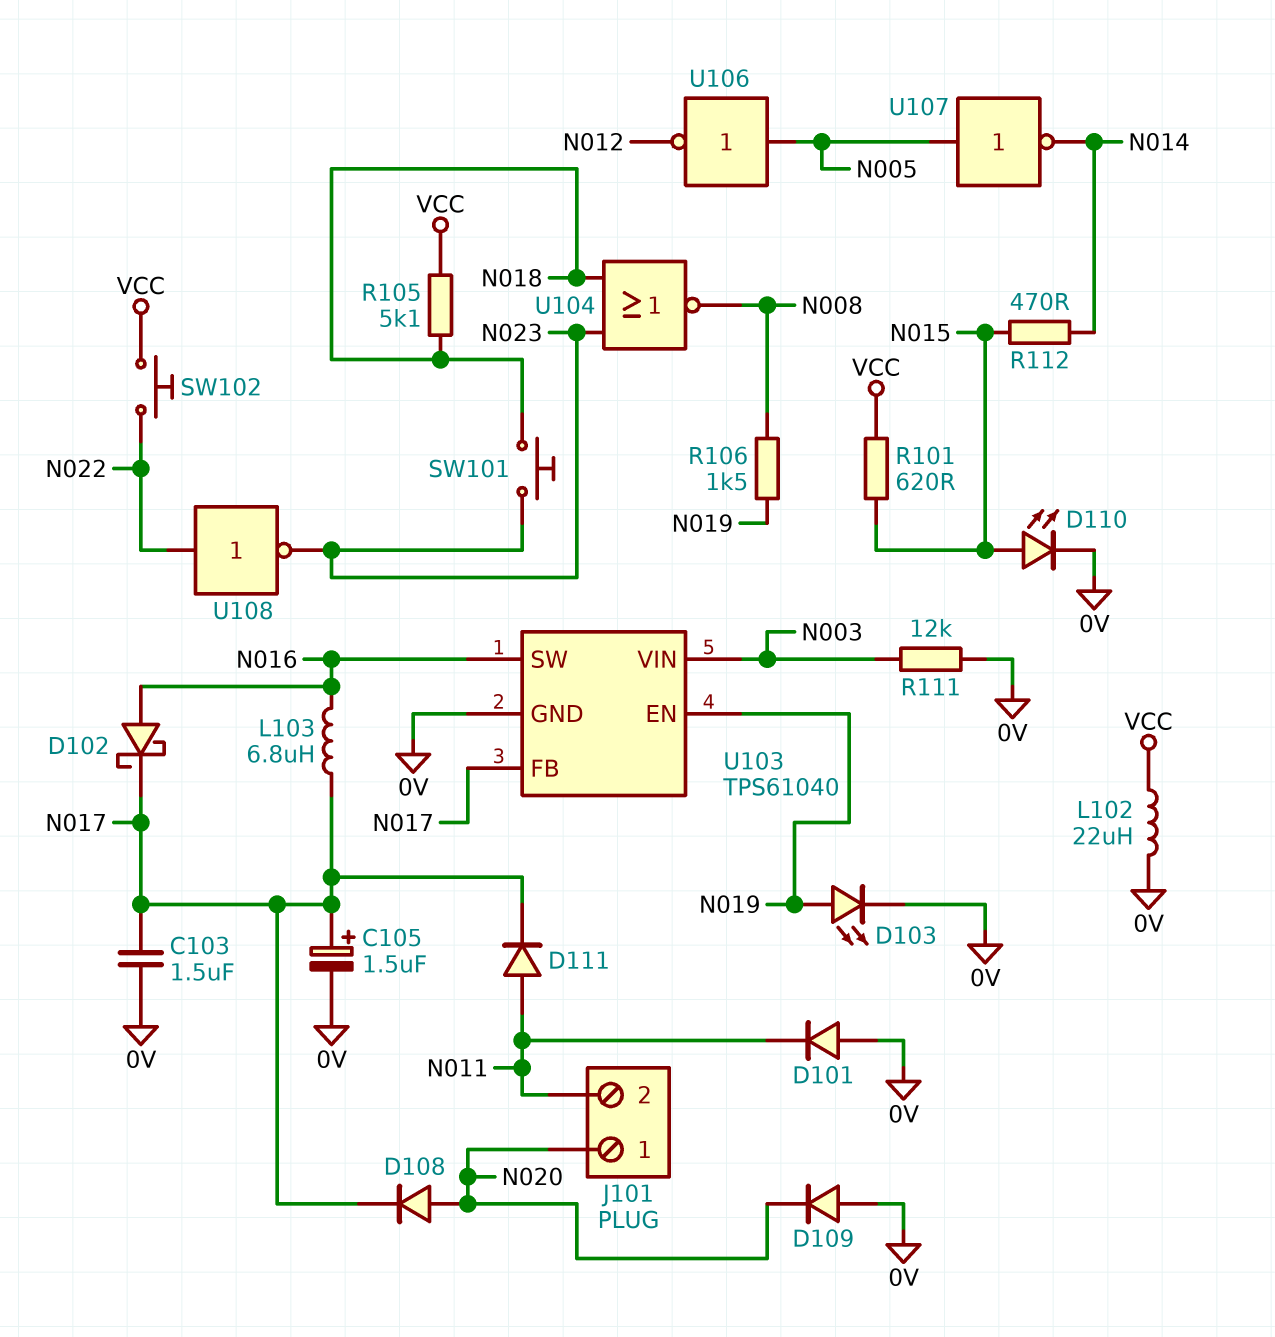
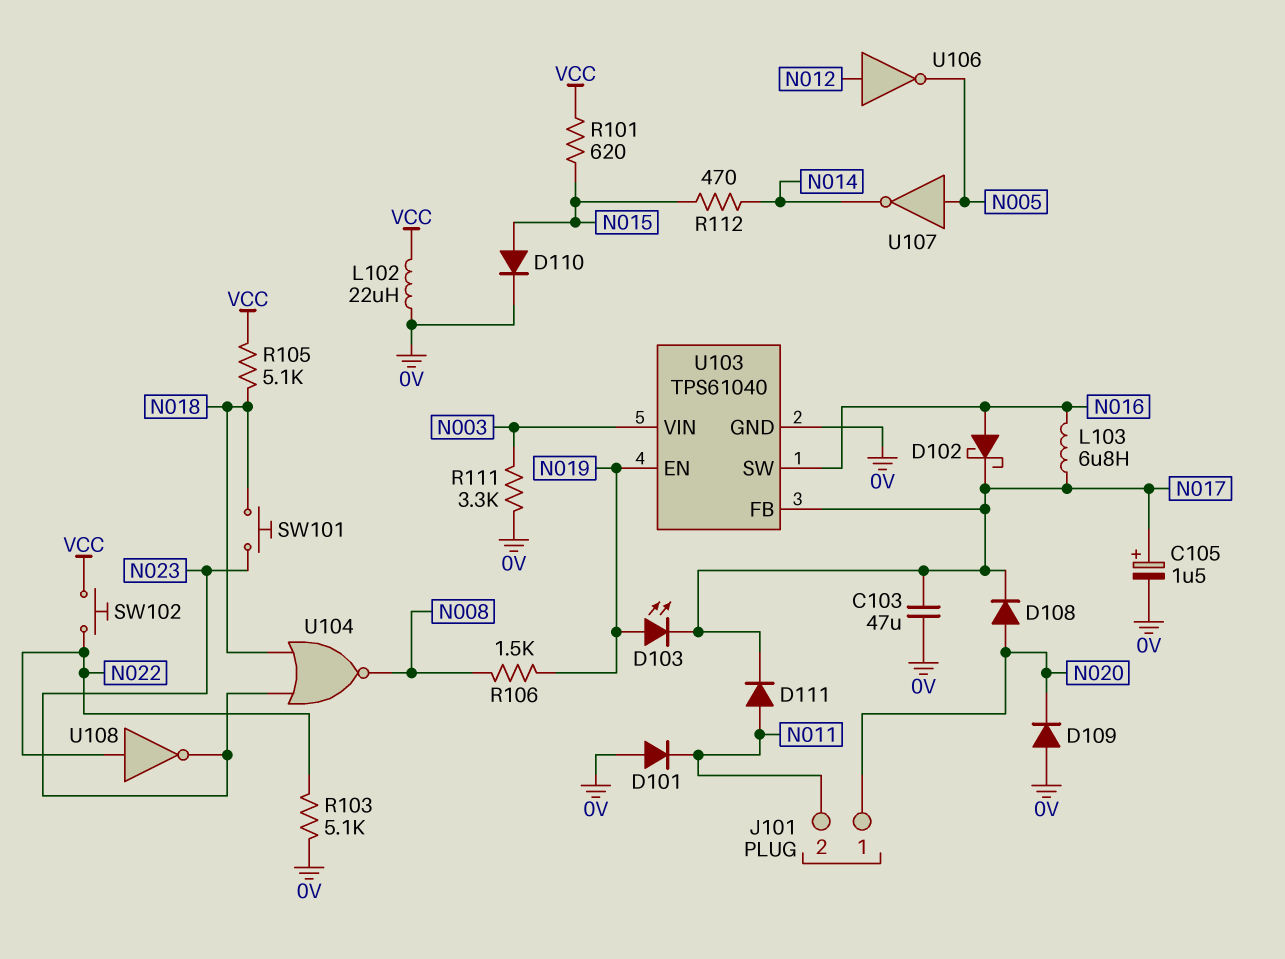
C103: 1.5uF (0V, N017) -> 47uF (0V, N017)
D103: LED (A N019, K 0V) -> LED (A N019, K N017)
D110: LED (A N015, K 0V) -> diode (A N015, K 0V)
R103: none -> 5.1k (0V, N022)
R111: 12k (0V, N003) -> 3.3k (0V, N003)
U106: NOT (in N005, out N012) -> NOT (in N012, out N005)

